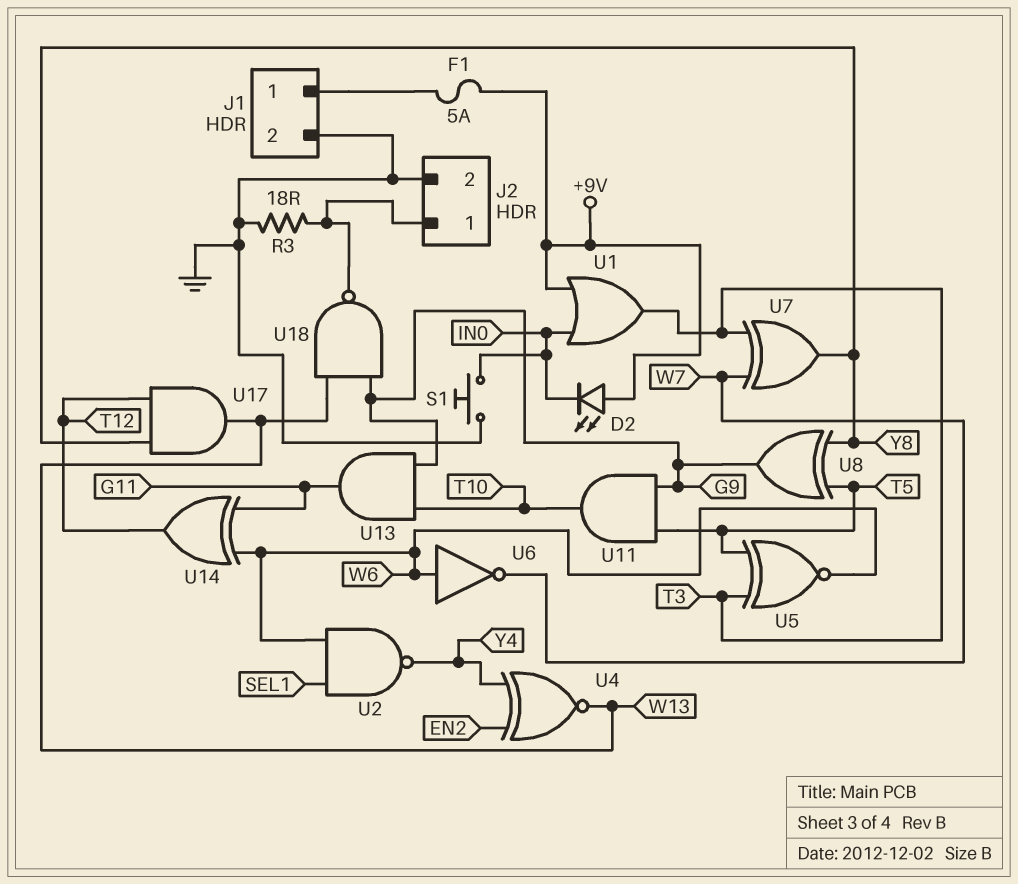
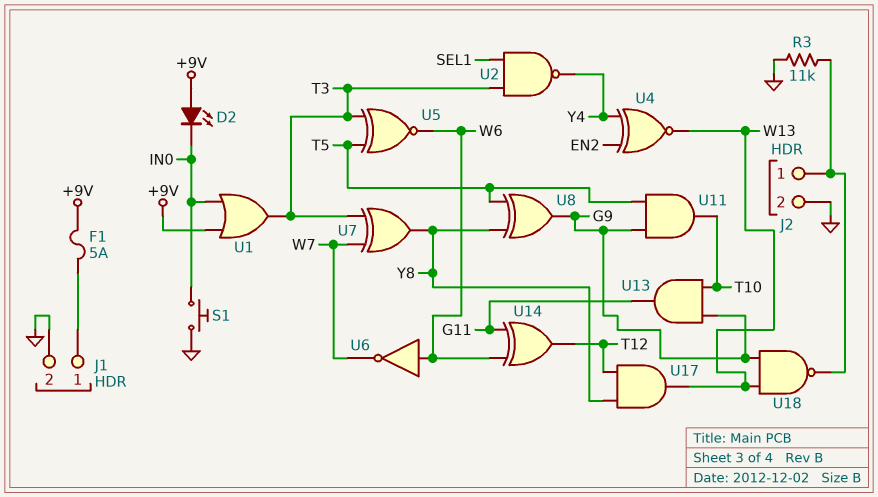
R3: 18 (GND, J2/1) -> 11k (GND, J2/1)
U2: NAND (in SEL1, in W6, out Y4) -> NAND (in SEL1, in T3, out Y4)

